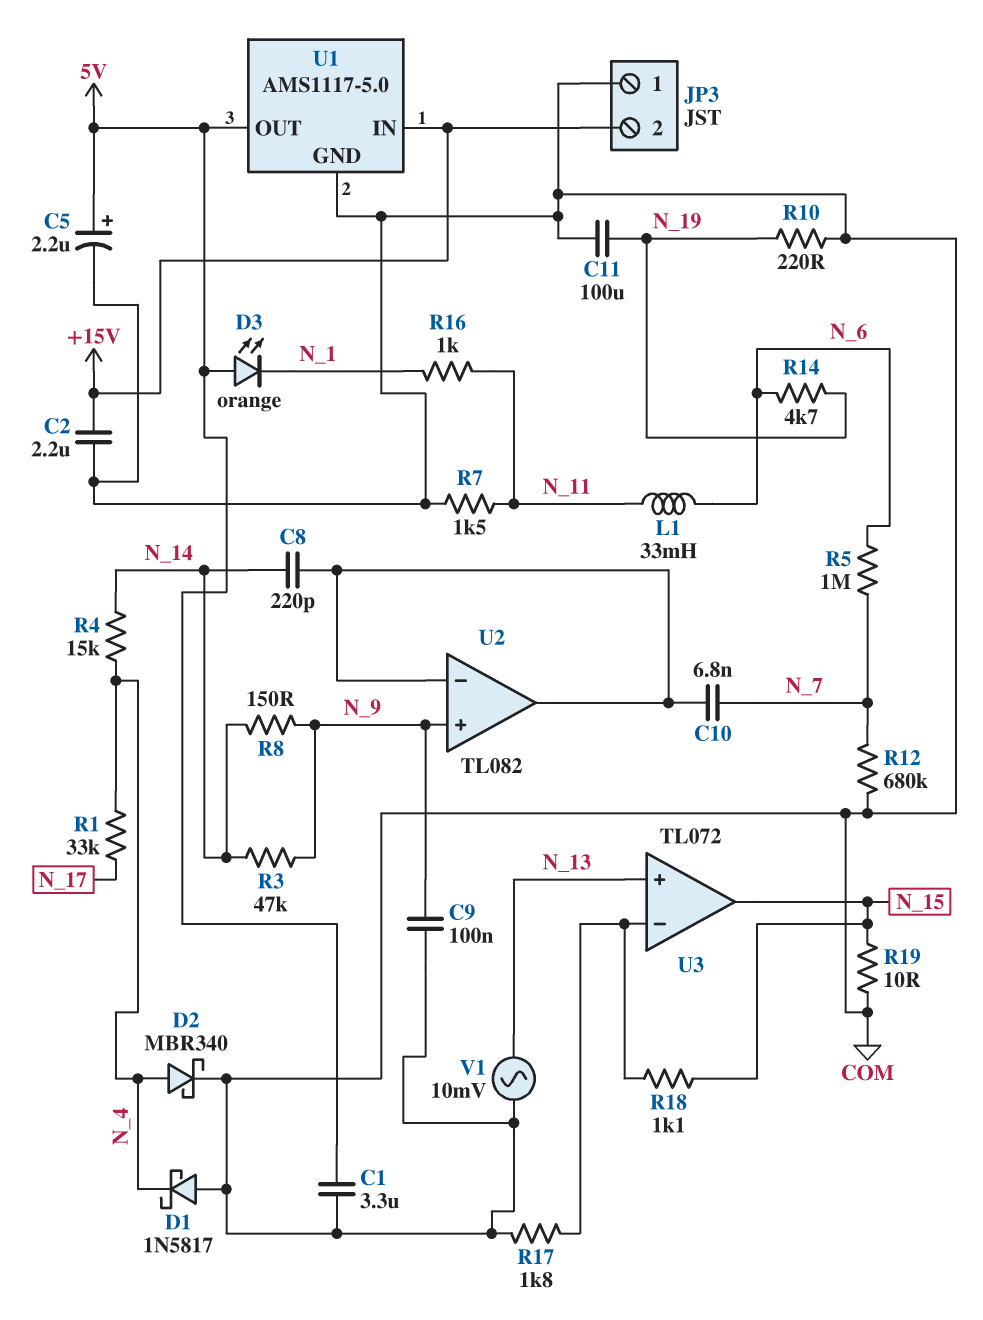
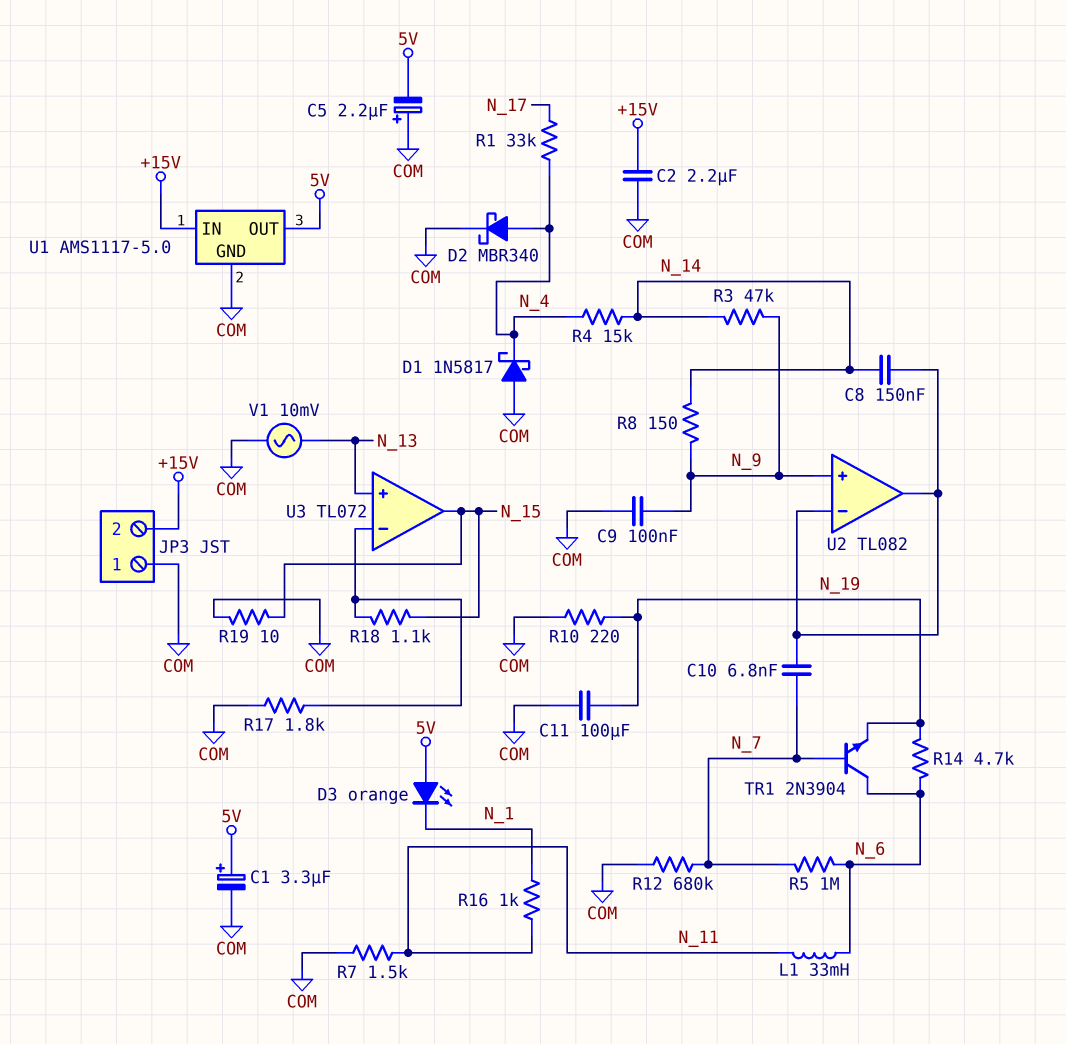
C1: 3.3uF (5V, COM) -> 3.3uF (plus 5V, minus COM)
C5: 2.2uF (plus 5V, minus COM) -> 2.2uF (plus COM, minus 5V)
C8: 220pF (N_14, U2/in-) -> 150nF (N_14, U2/in-)
TR1: none -> NPN 2N3904 (B N_7, C N_6, E N_19)

